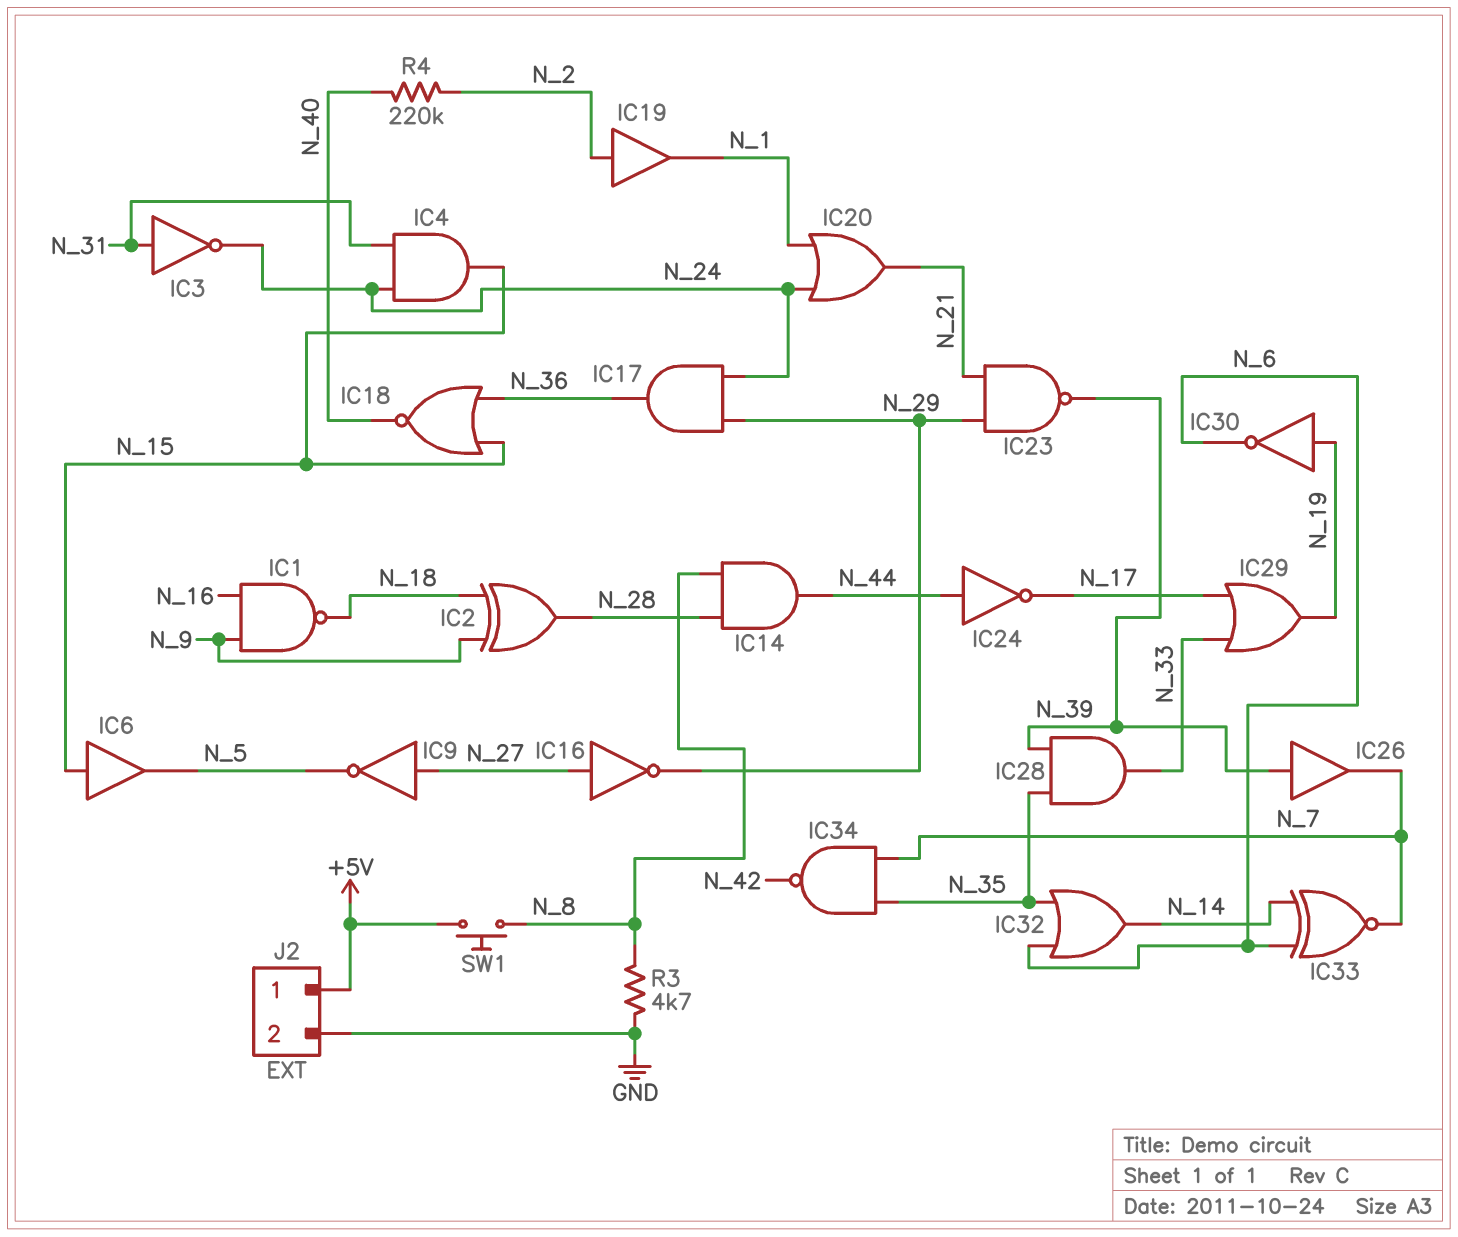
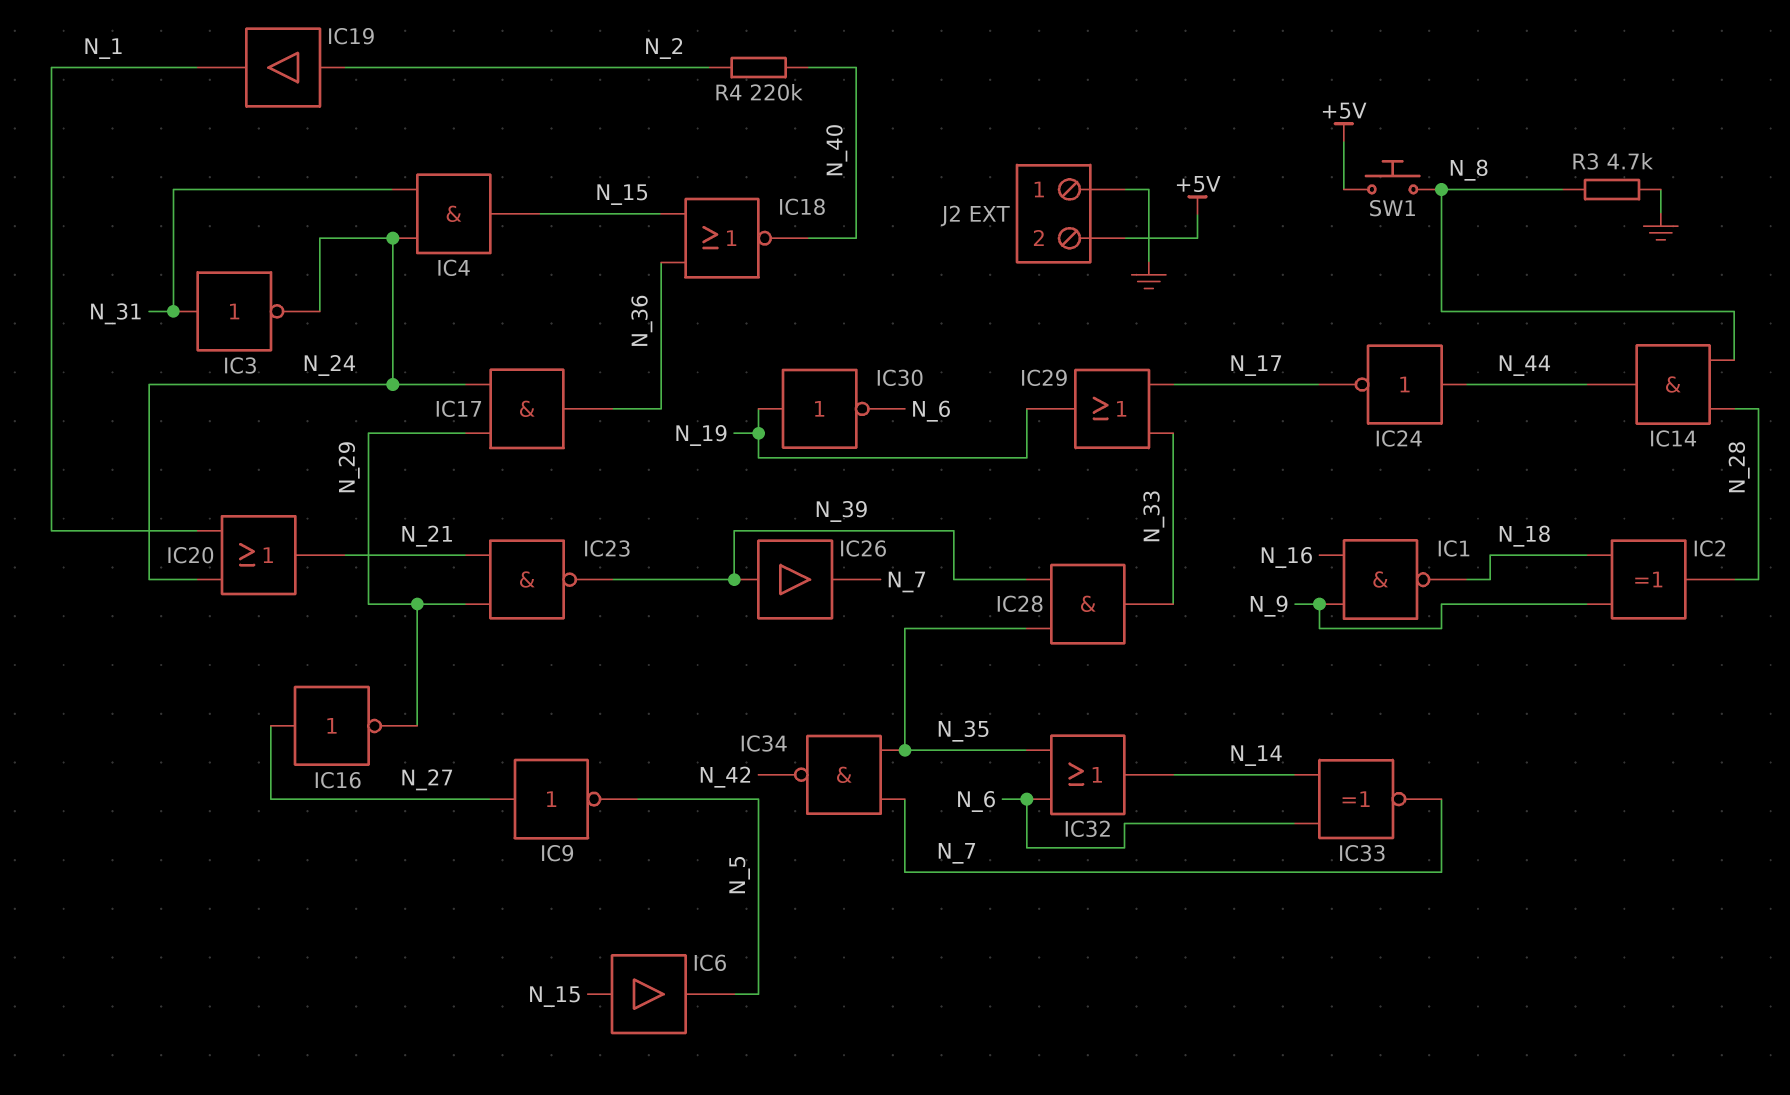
J2 pin 1: +5V -> GND
J2 pin 2: GND -> +5V

